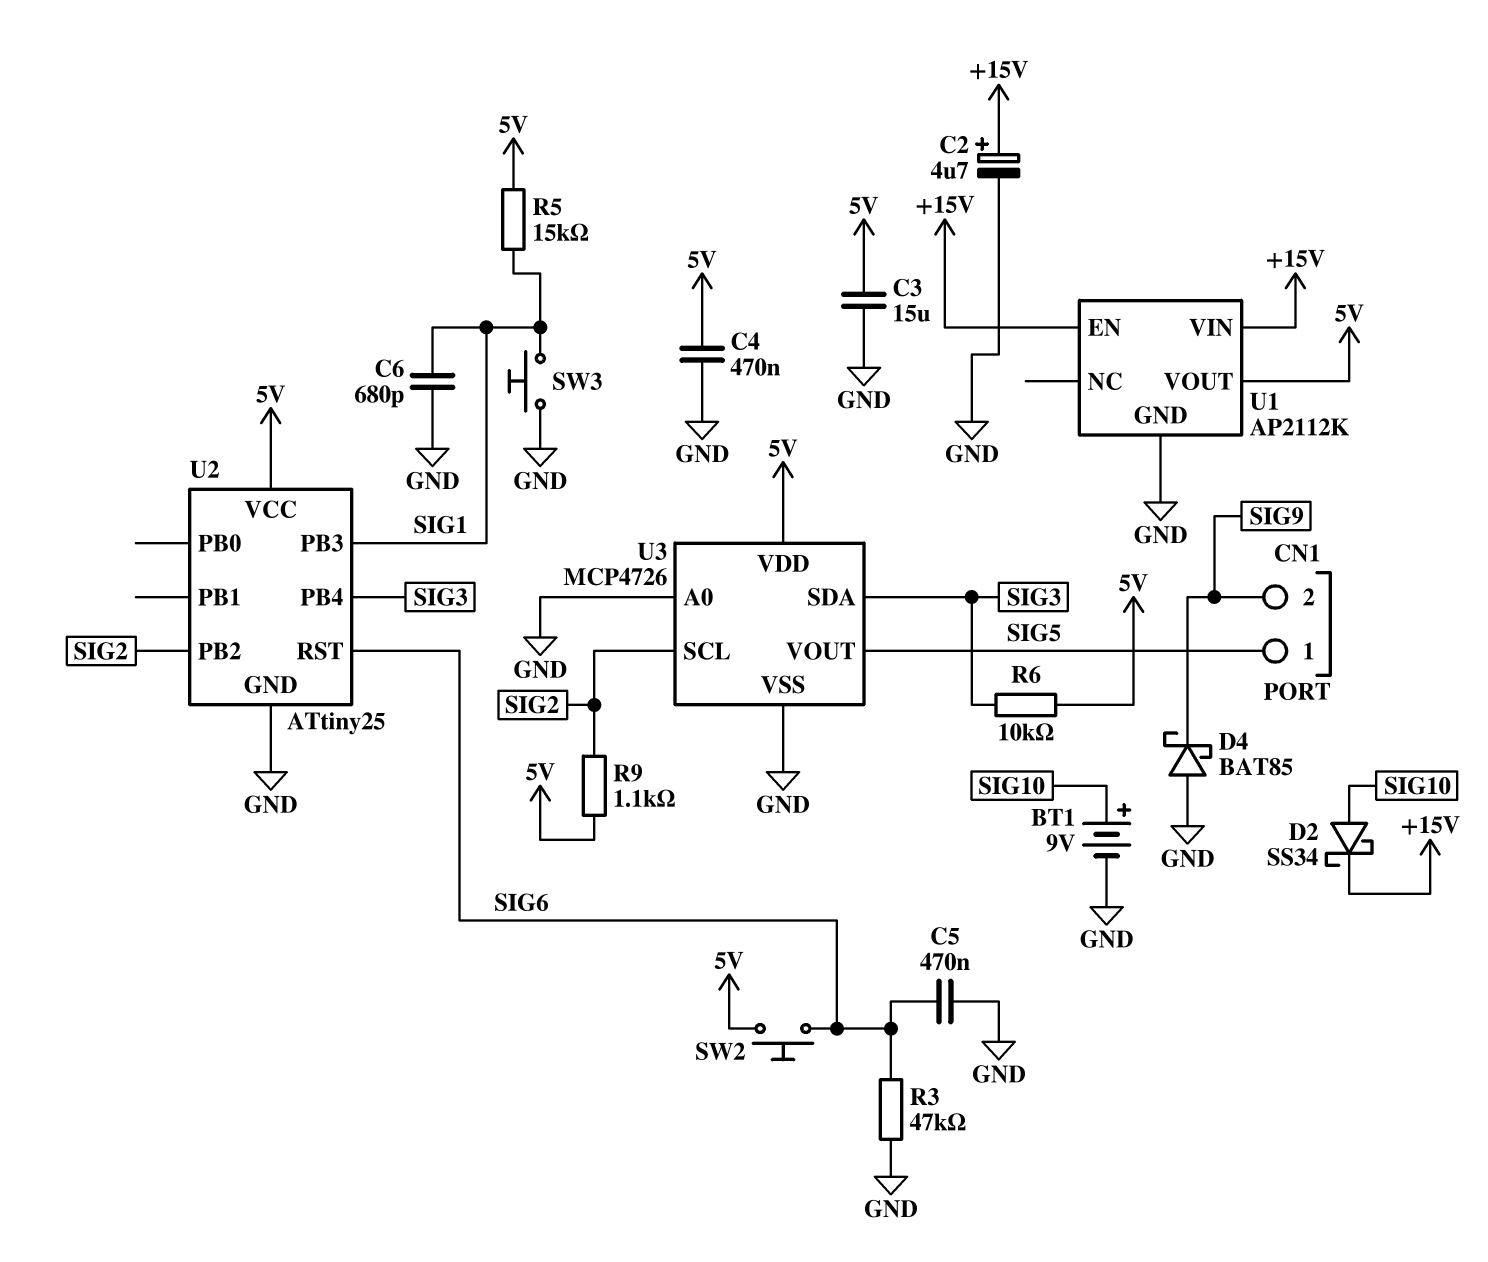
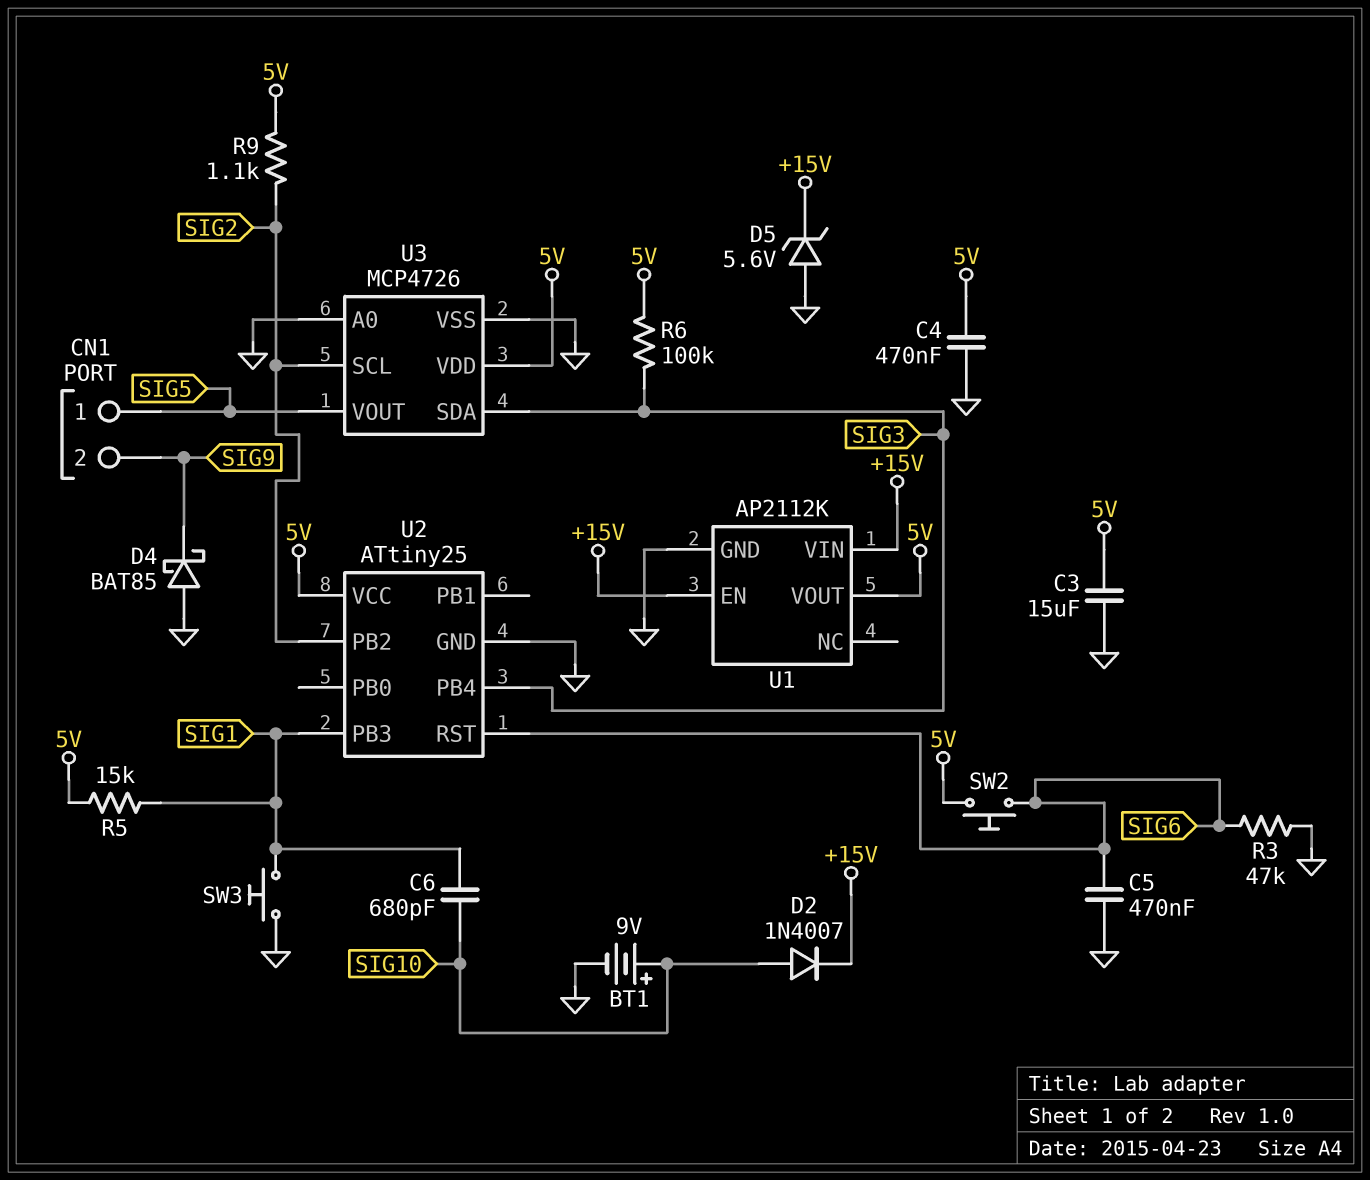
C2: 4.7uF (plus +15V, minus GND) -> none
C6: 680pF (GND, SIG1) -> 680pF (SIG1, SIG10)
D2: schottky SS34 (A SIG10, K +15V) -> diode 1N4007 (A SIG10, K +15V)
D5: none -> zener 5.6V (A GND, K +15V)
R6: 10k (5V, SIG3) -> 100k (5V, SIG3)

